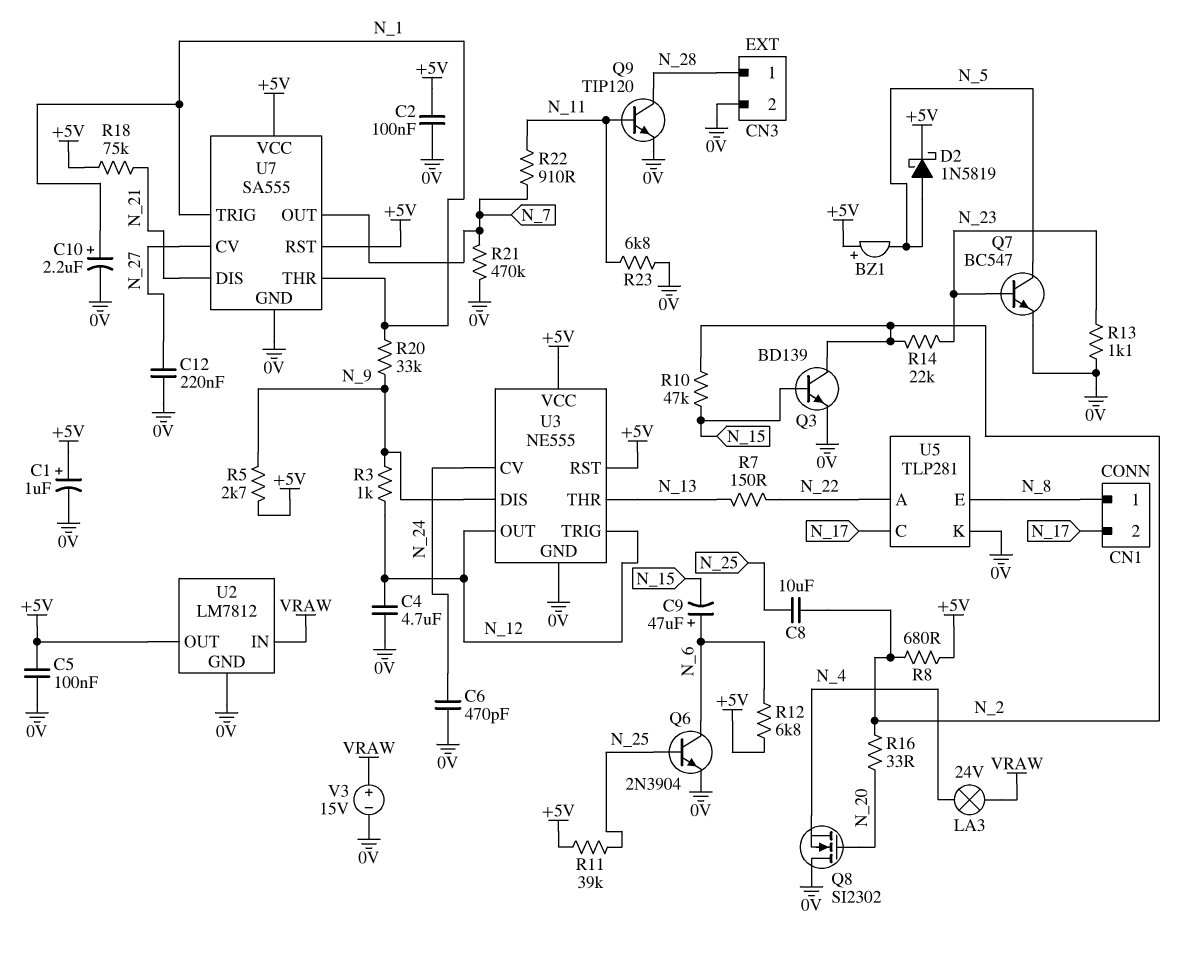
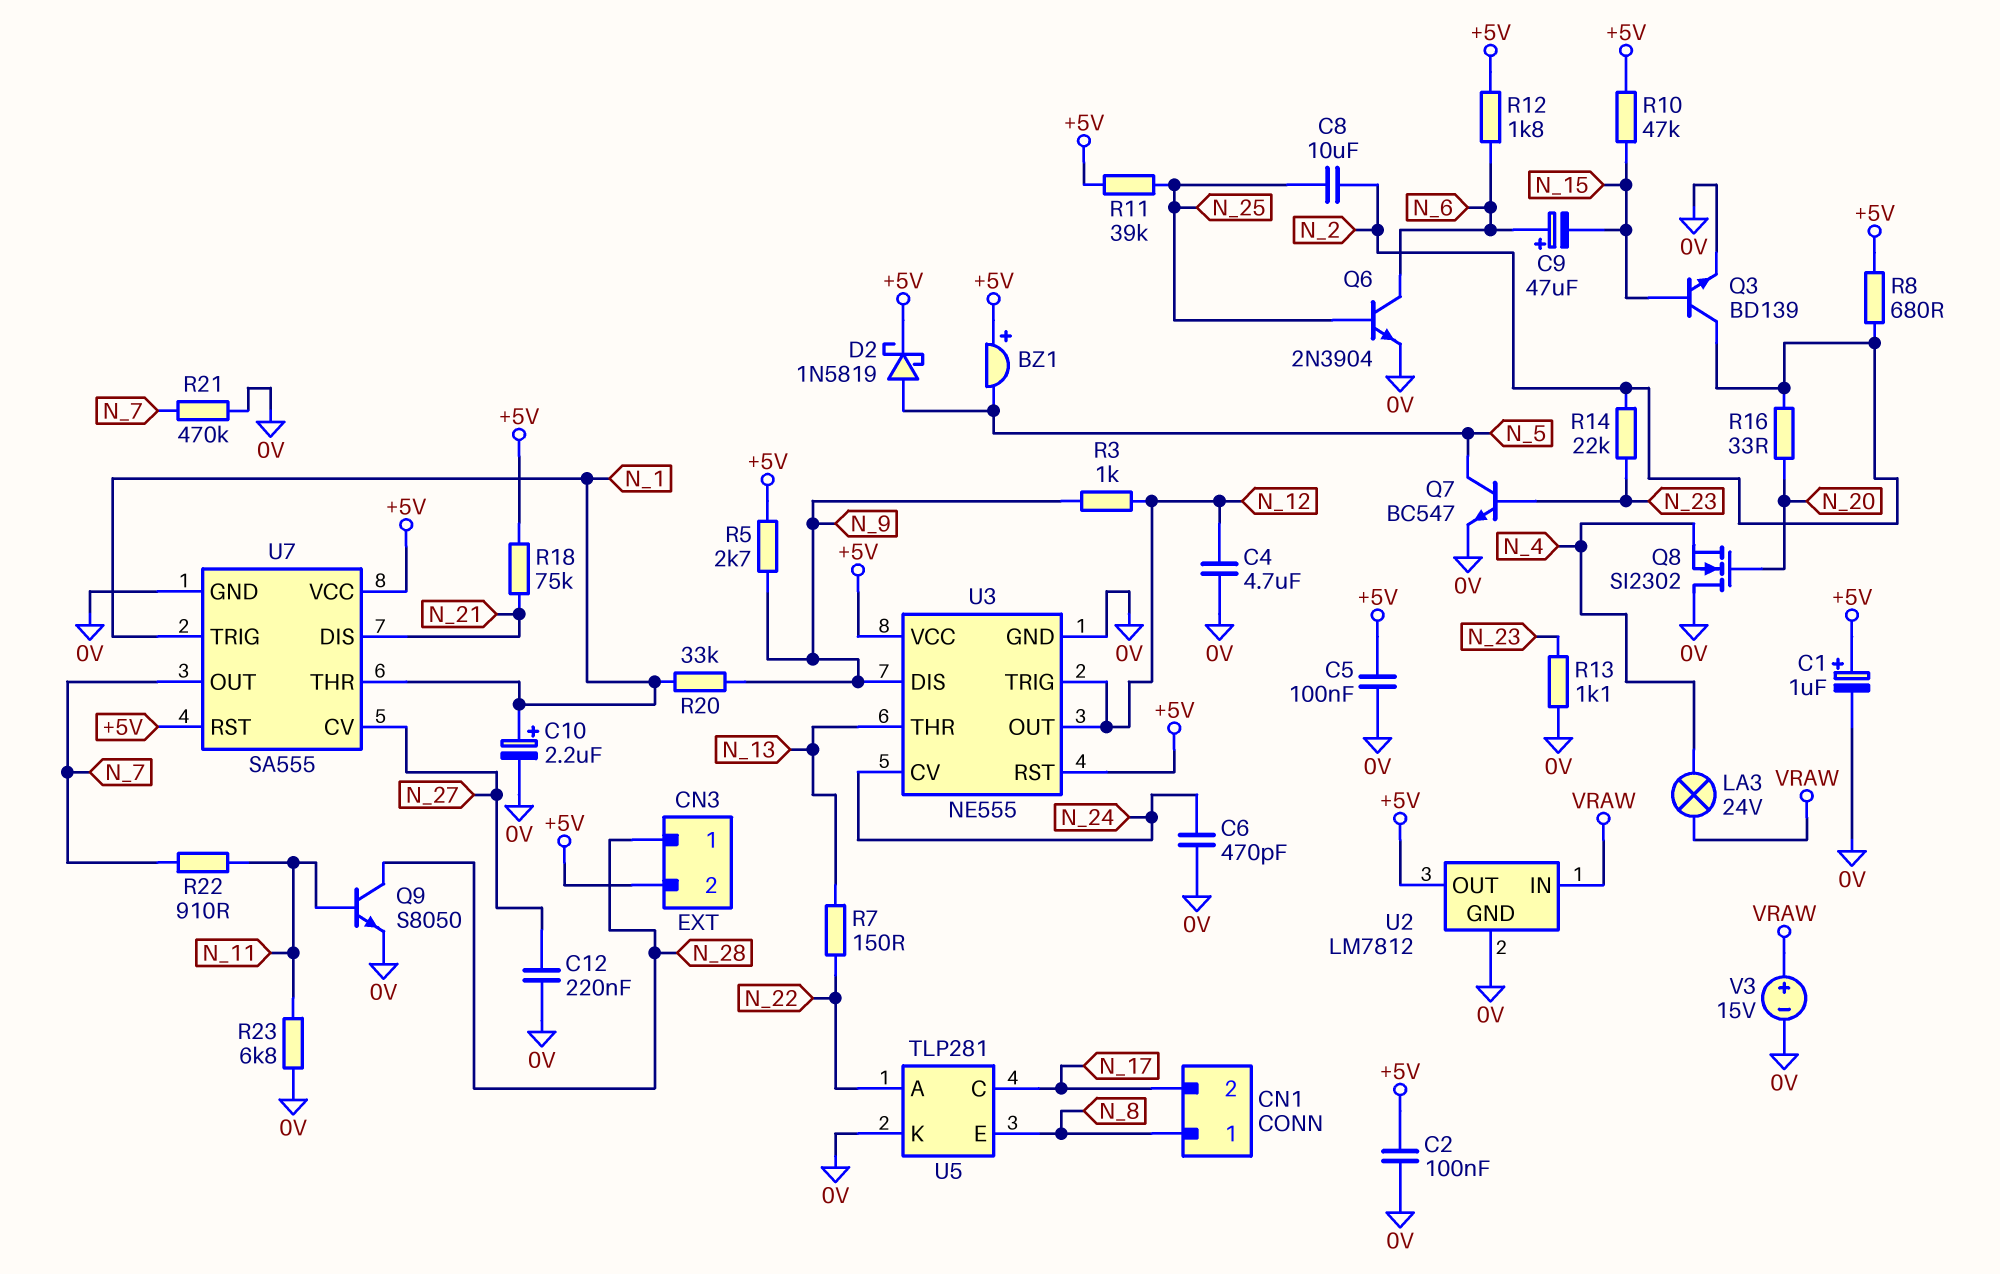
CN3 pin 2: 0V -> +5V
Q9: NPN TIP120 (B N_11, C N_28, E 0V) -> NPN S8050 (B N_11, C N_28, E 0V)
R10: 47k (N_2, N_15) -> 47k (+5V, N_15)
R12: 6.8k (+5V, N_6) -> 1.8k (+5V, N_6)

